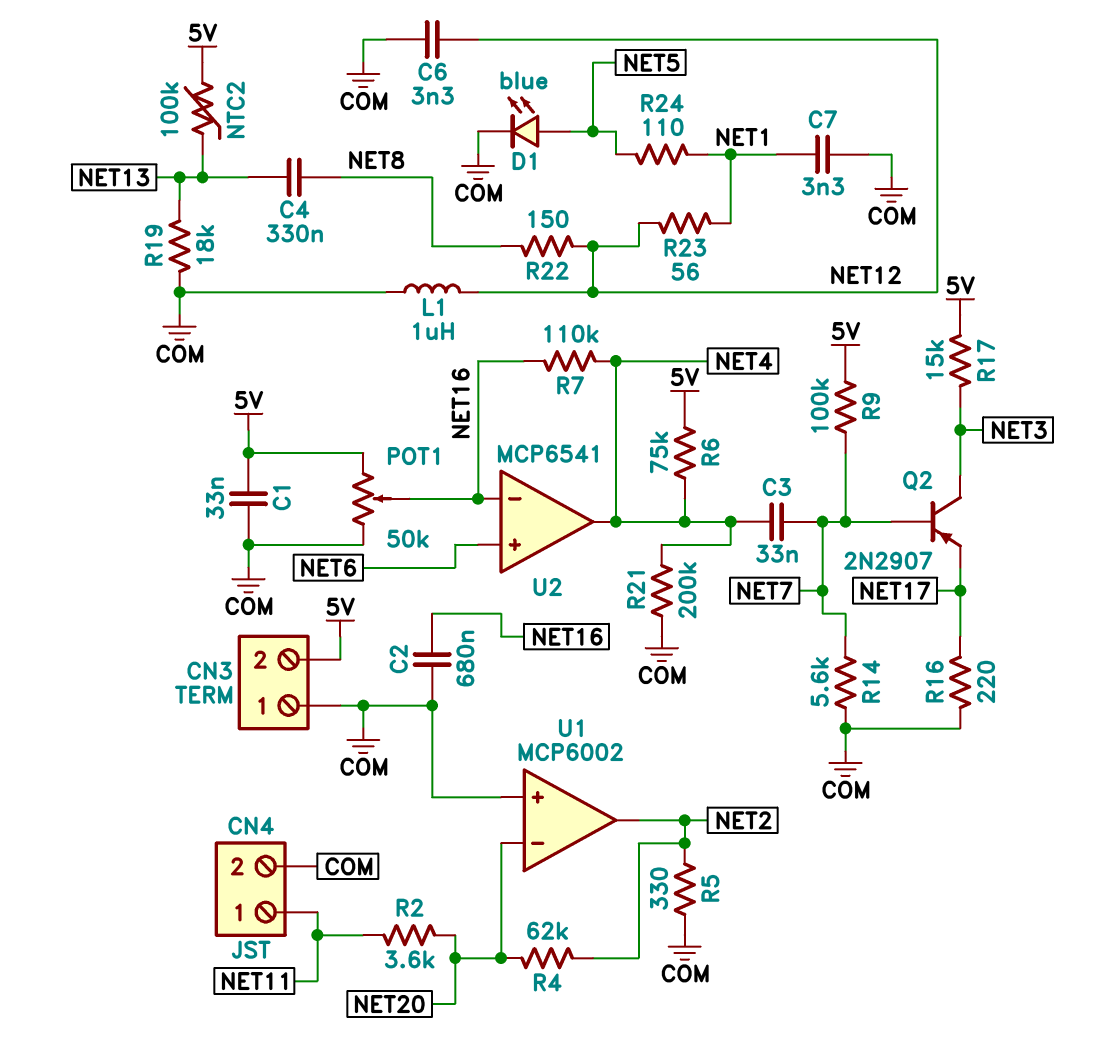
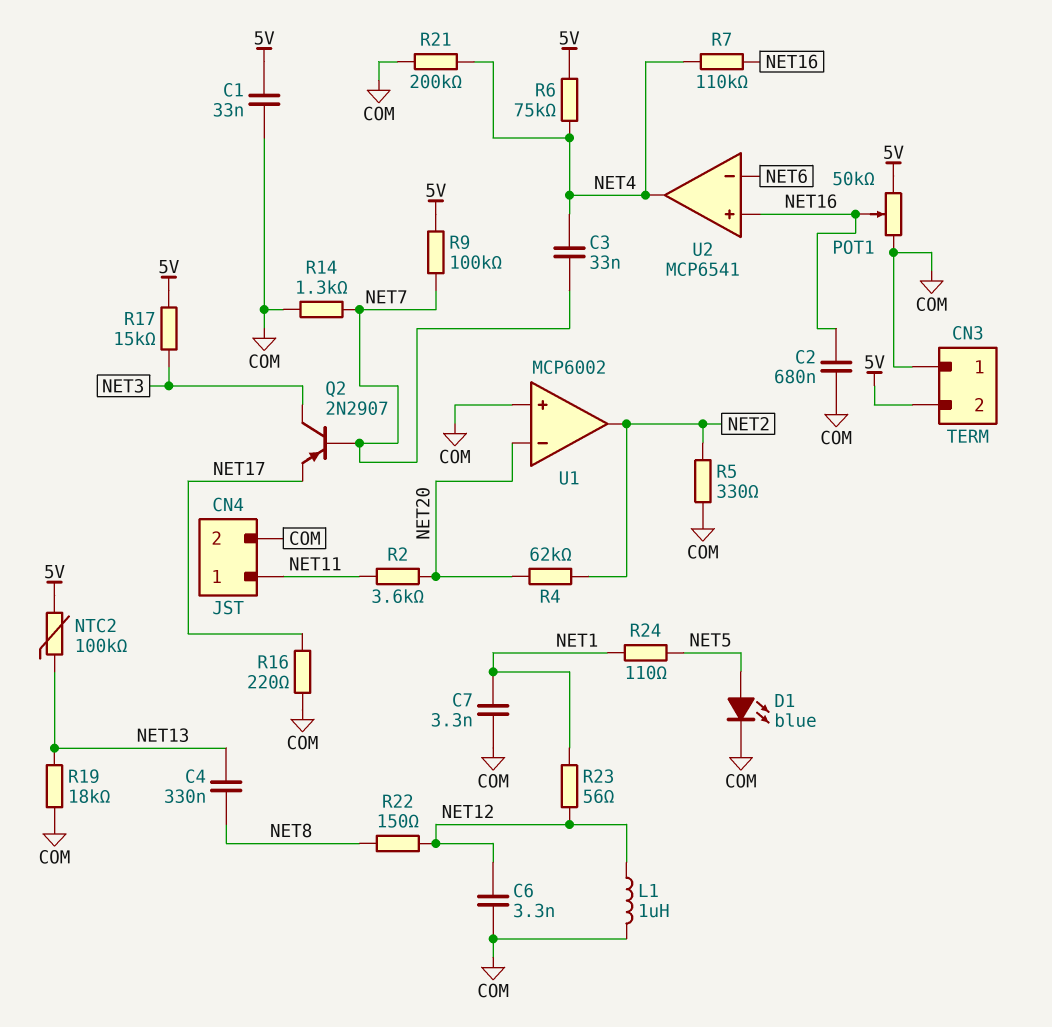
R14: 5.6k (COM, NET7) -> 1.3k (COM, NET7)
U2 pin in+: NET6 -> NET16
U2 pin in-: NET16 -> NET6

